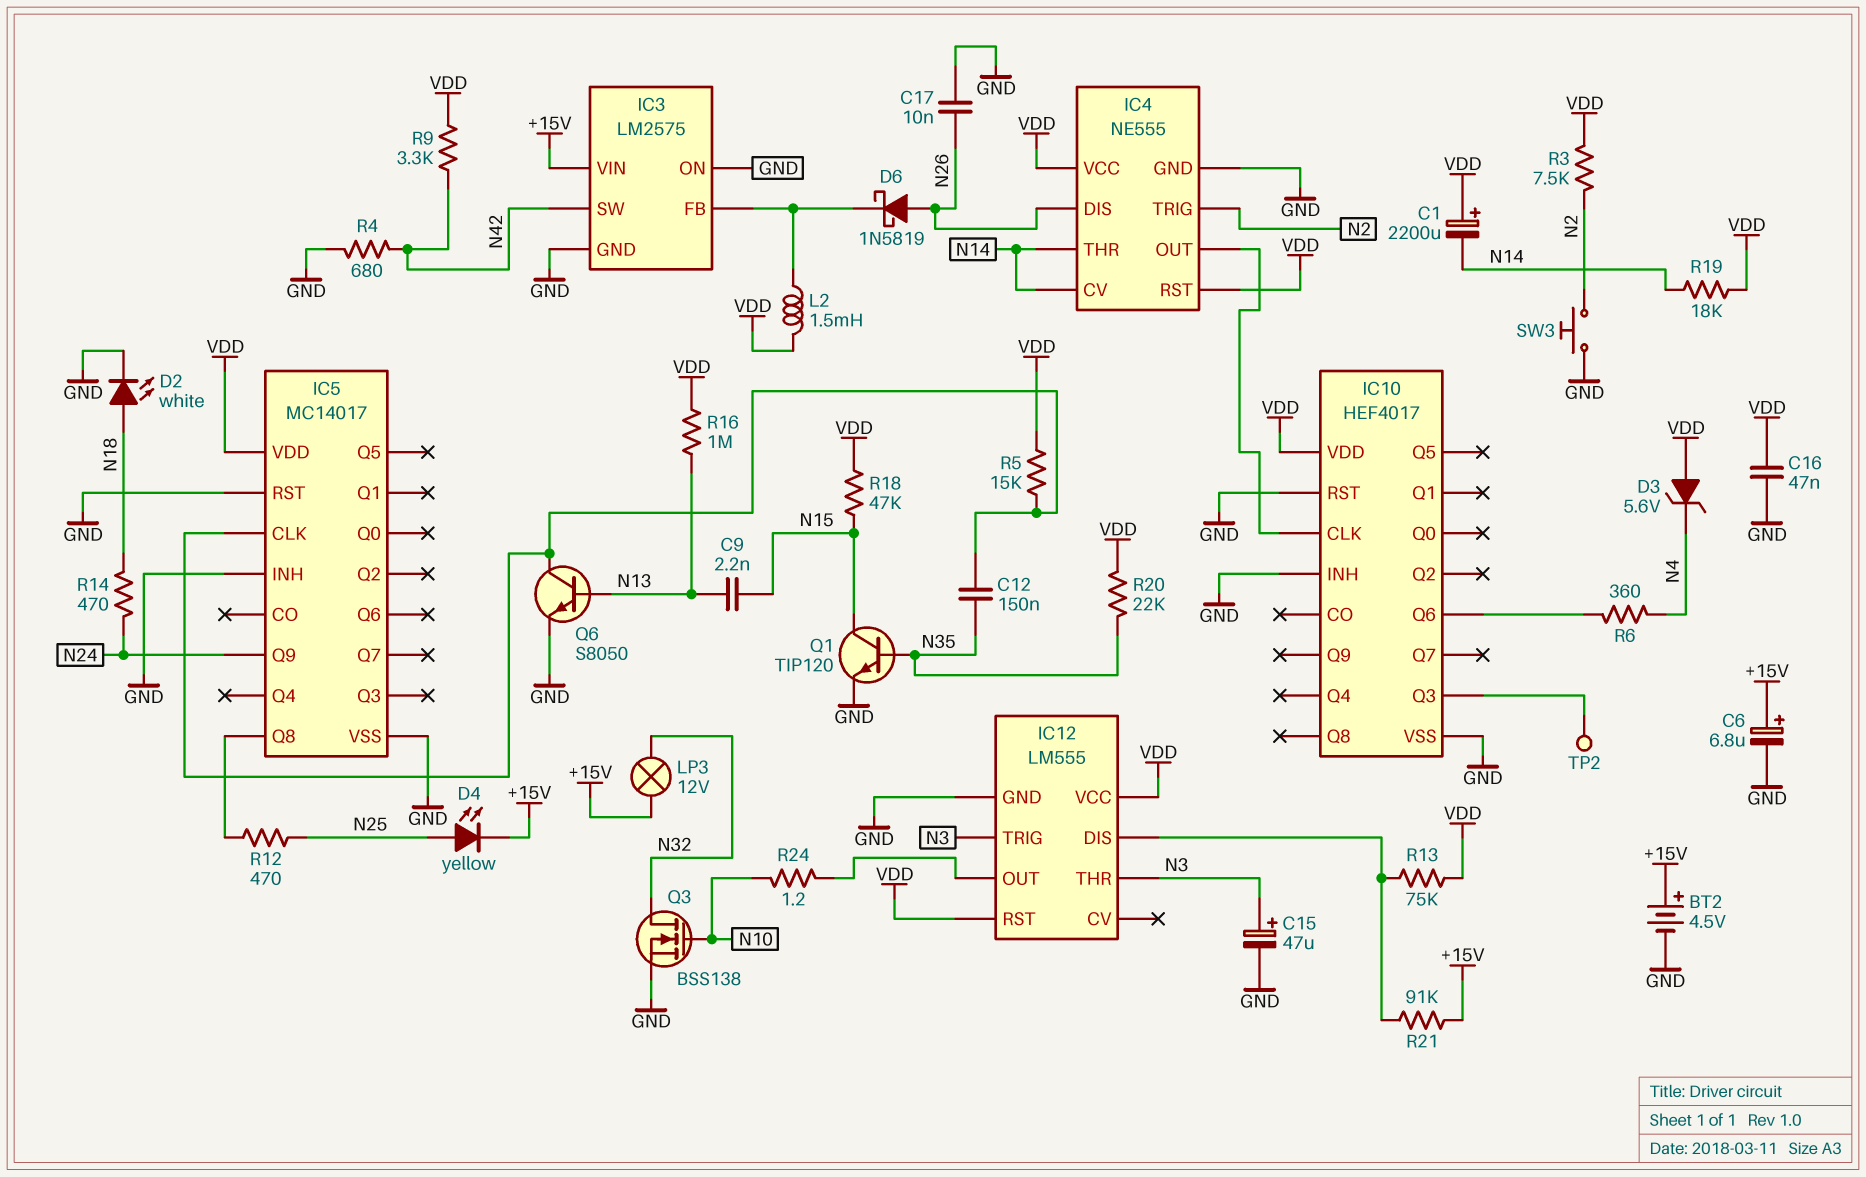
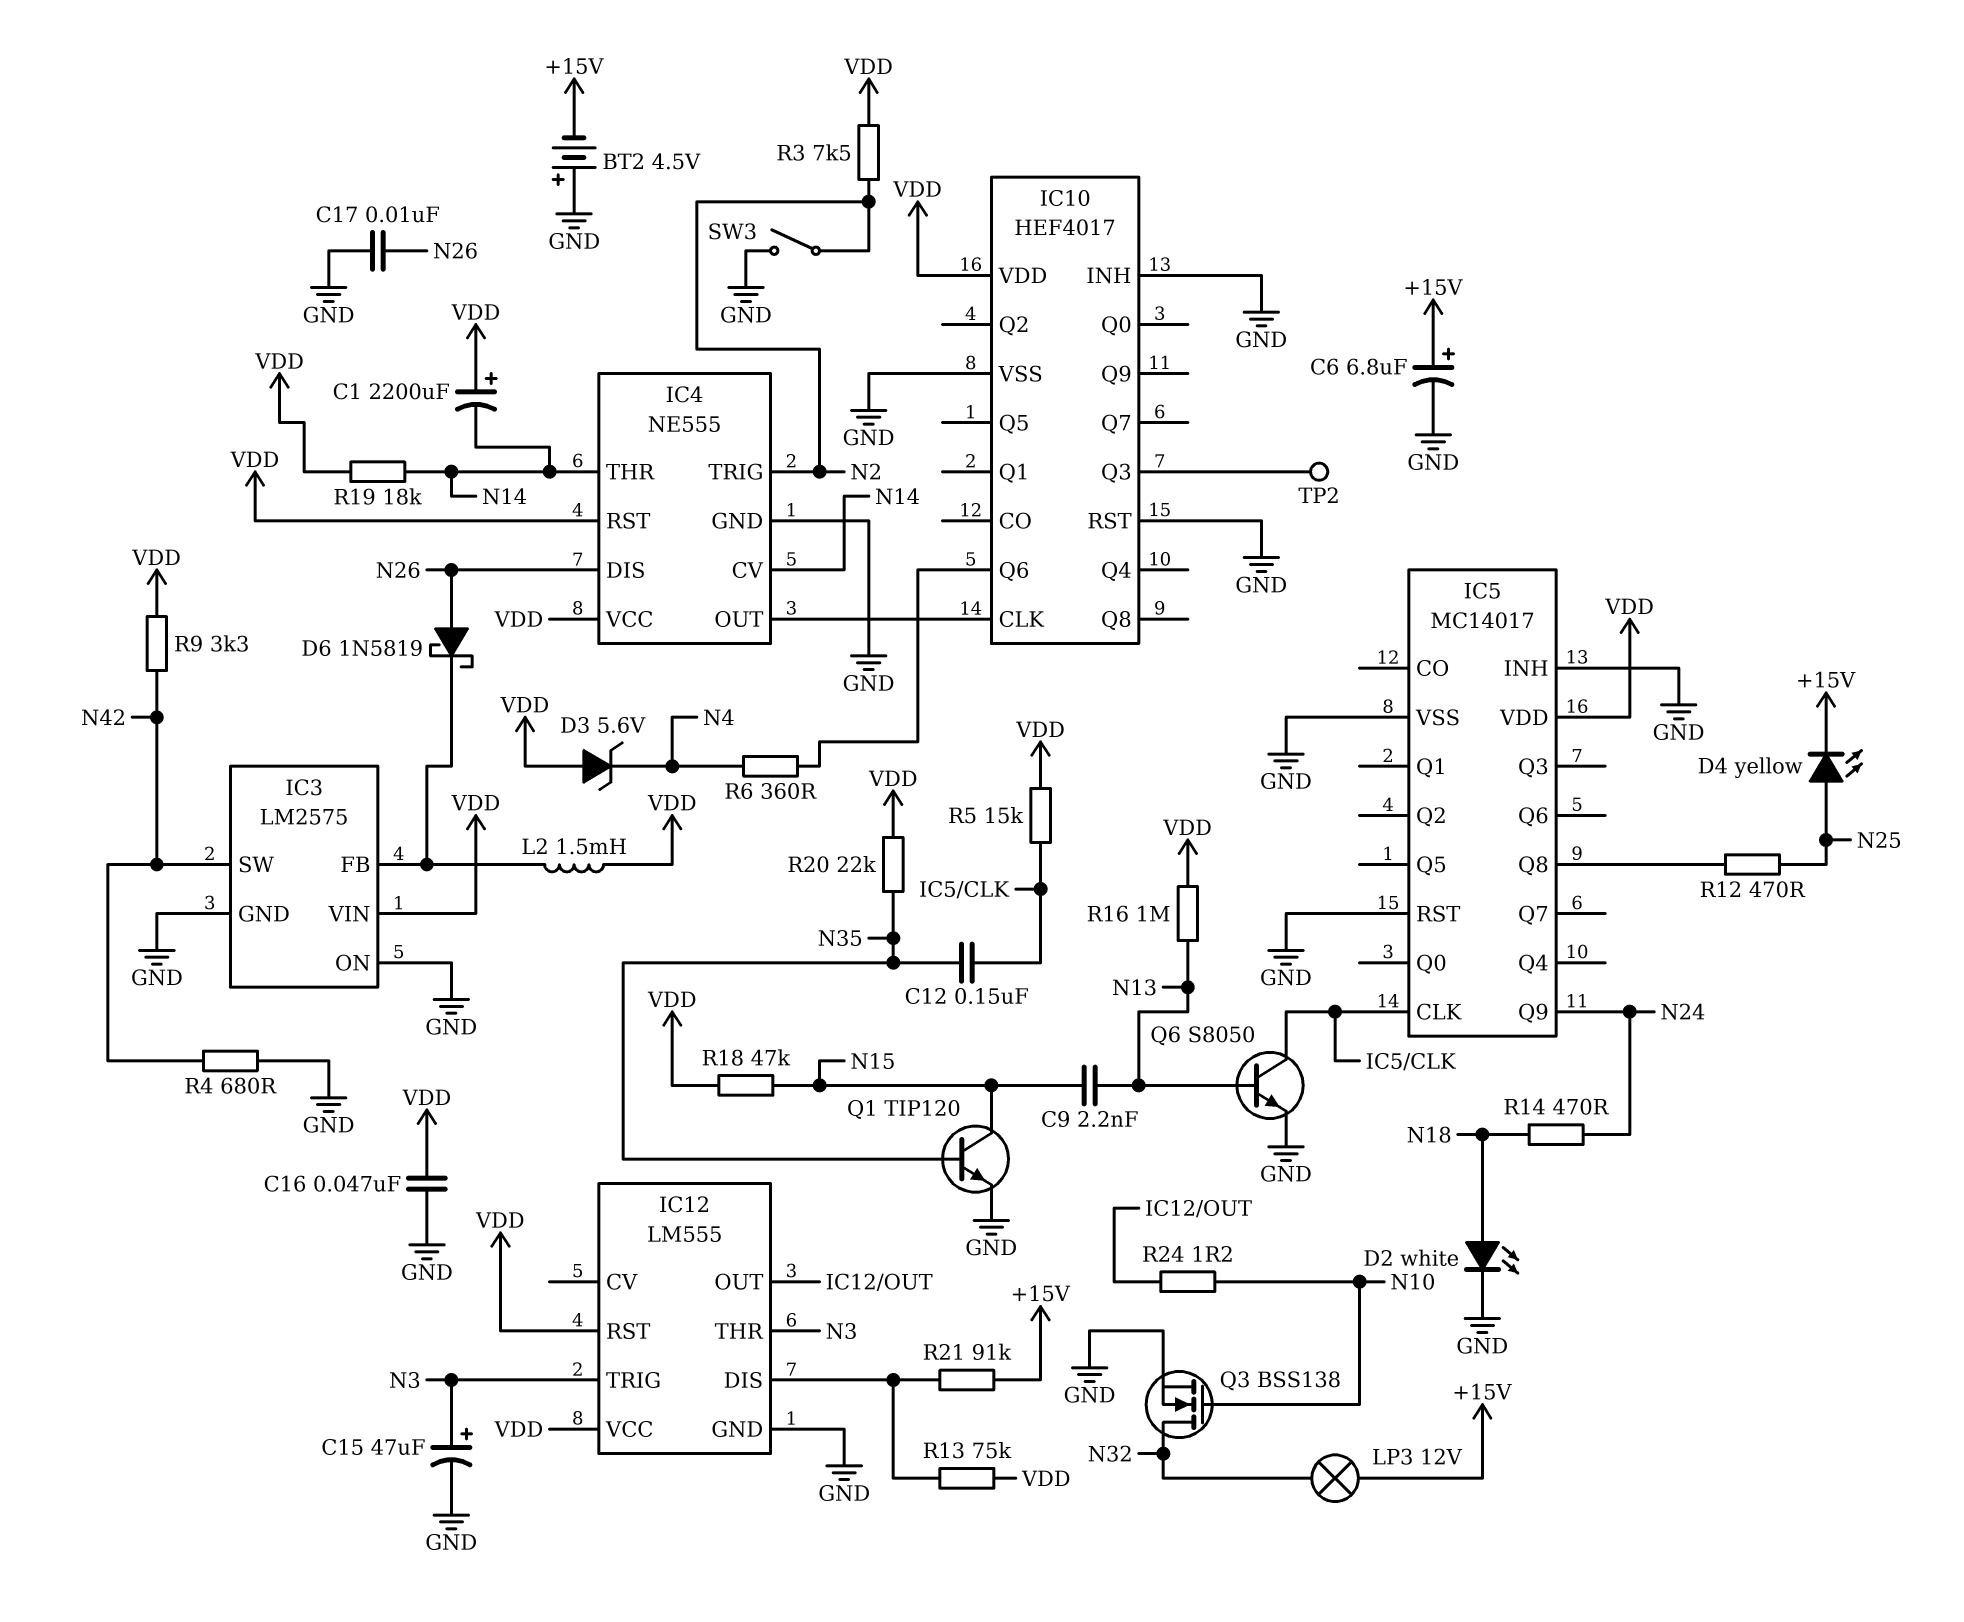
BT2: 4.5V (plus +15V, minus GND) -> 4.5V (plus GND, minus +15V)
IC3 pin VIN: +15V -> VDD
SW3: button (GND, N2) -> switch (GND, N2)

